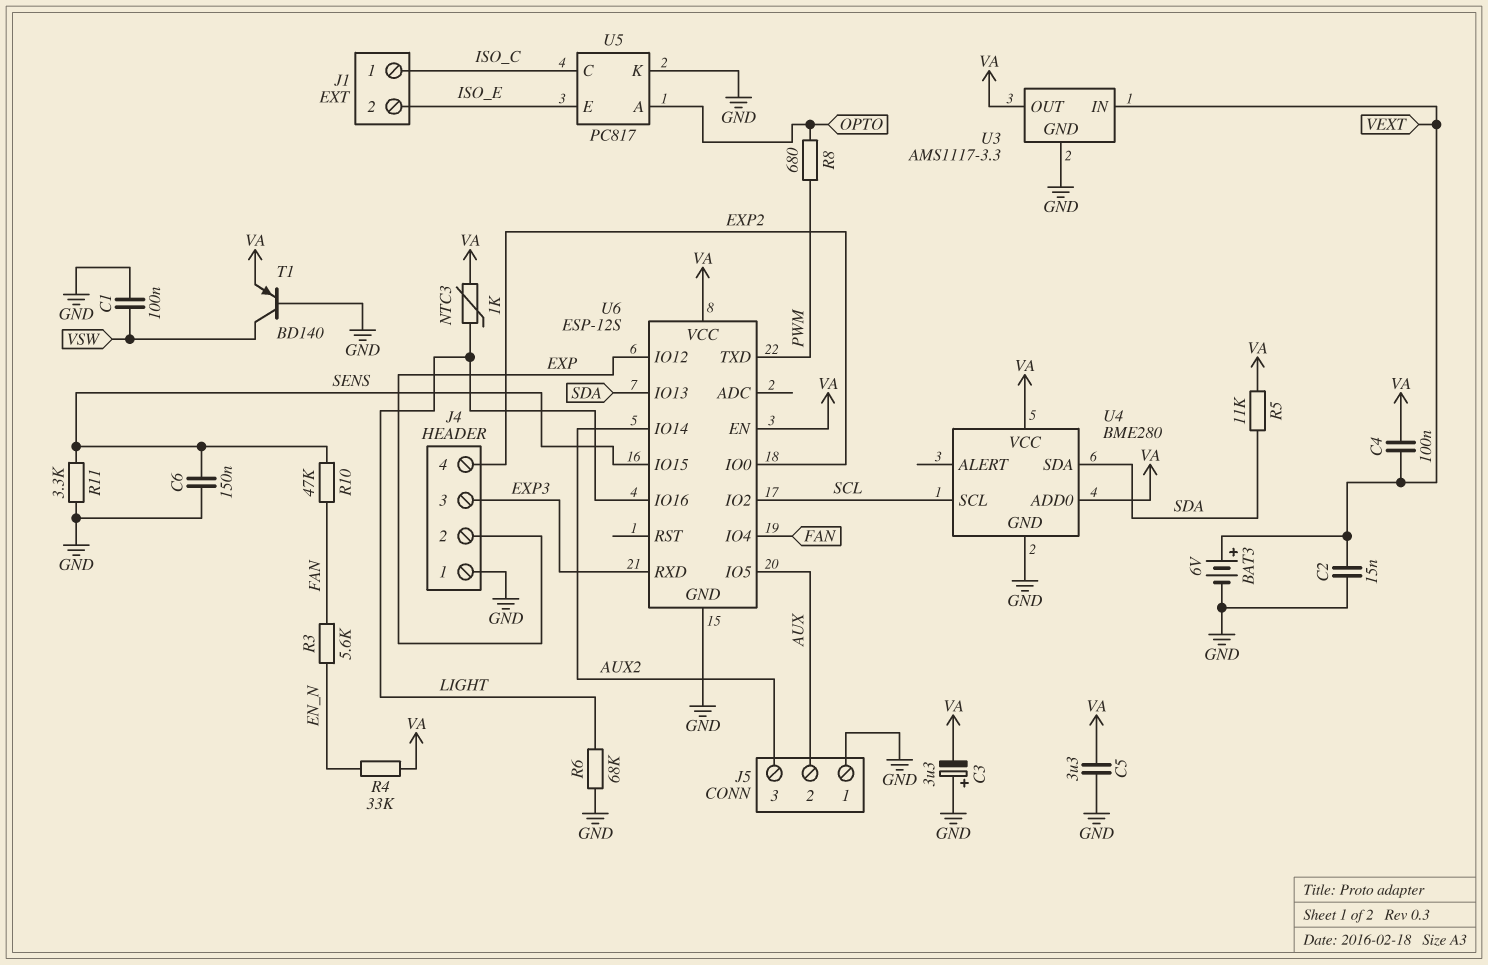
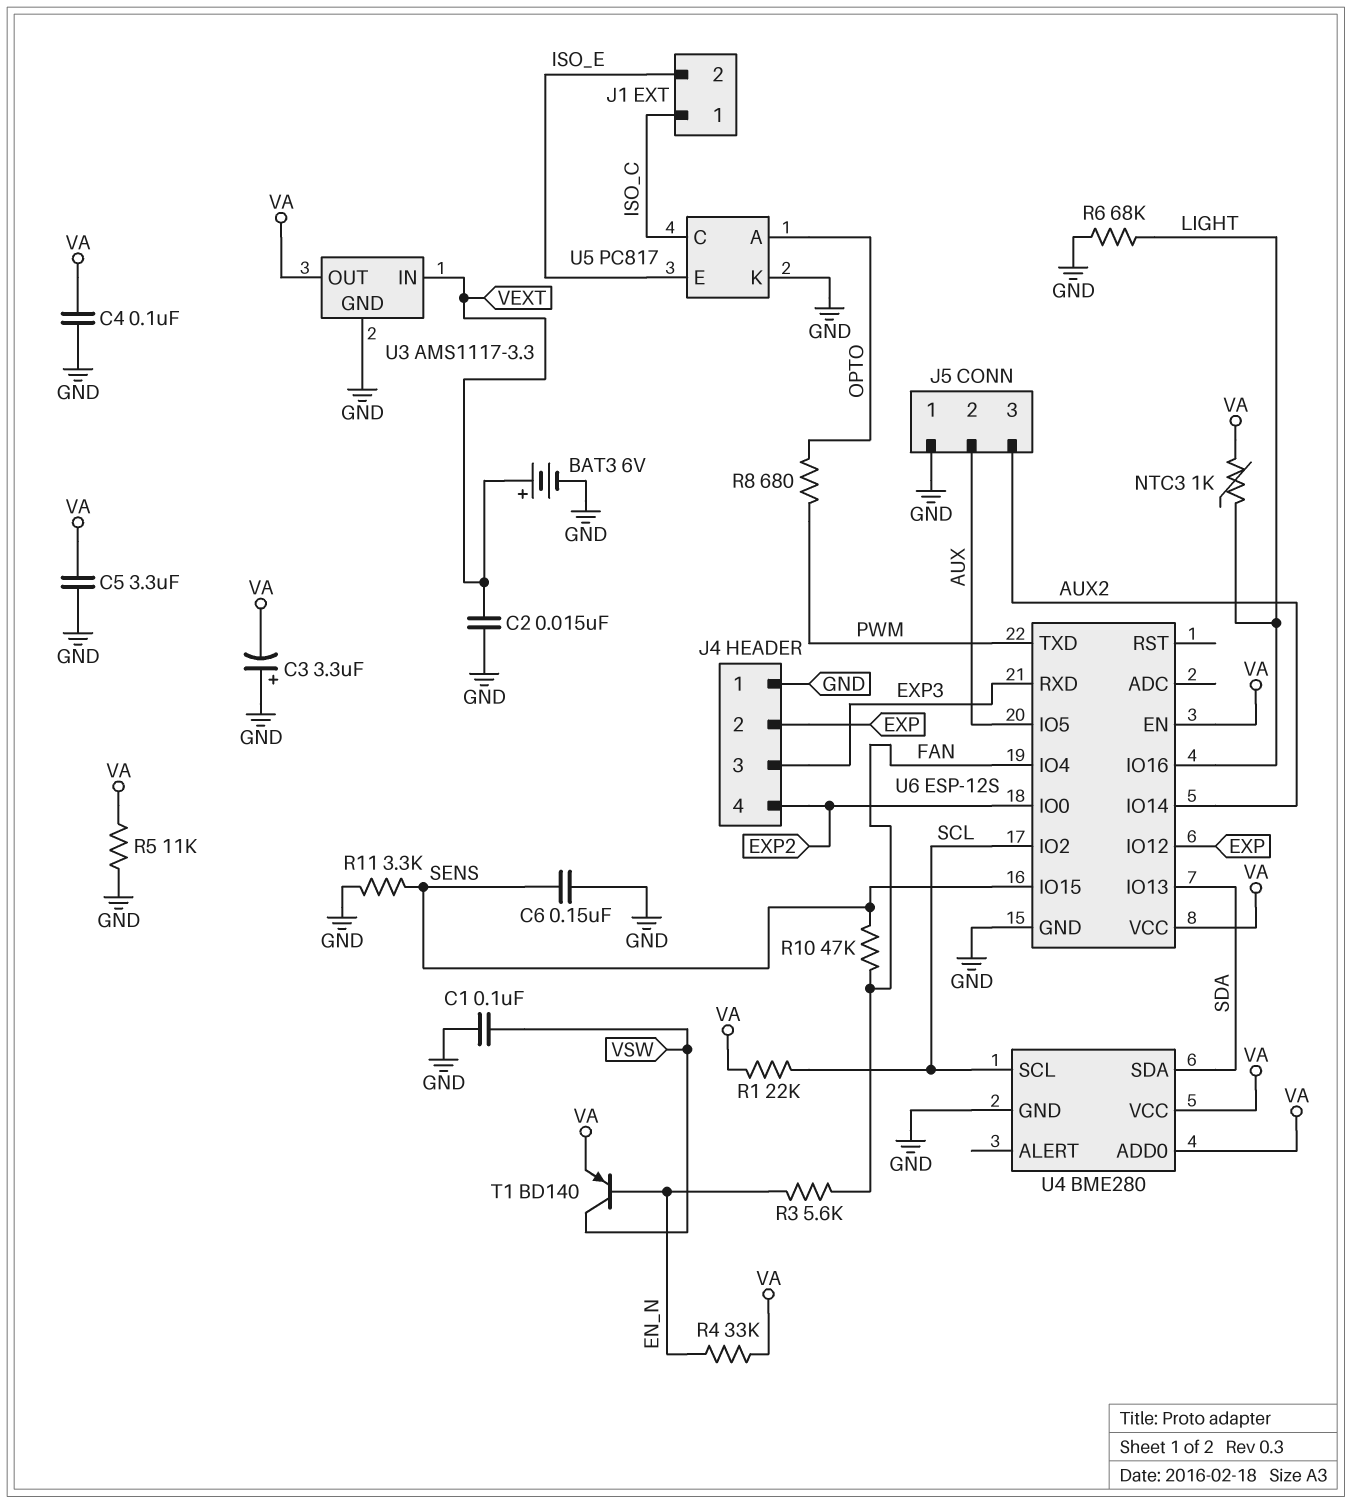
C4: 100nF (VA, VEXT) -> 100nF (GND, VA)
R1: none -> 22k (SCL, VA)
R5: 11k (SDA, VA) -> 11k (GND, VA)
T1: PNP BD140 (B GND, C VSW, E VA) -> PNP BD140 (B EN_N, C VSW, E VA)

